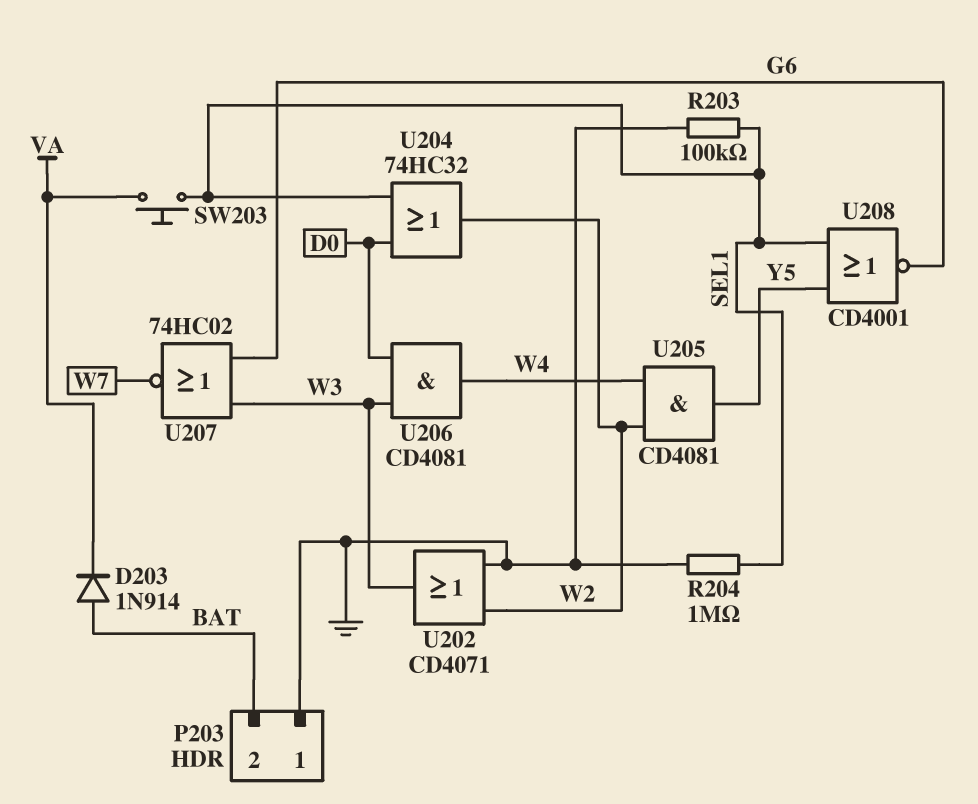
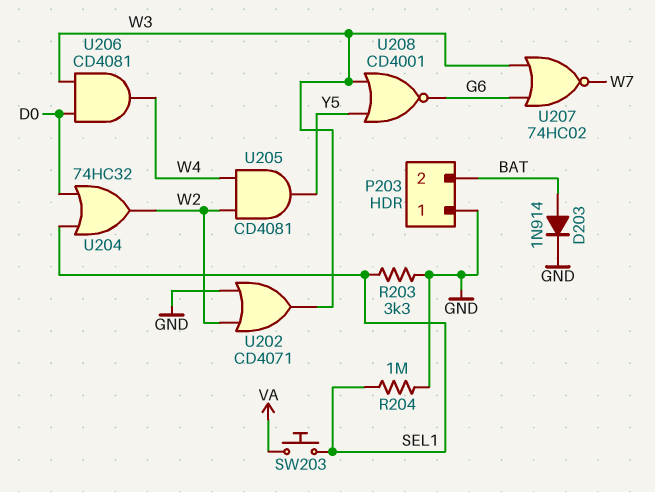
D203: diode 1N914 (A BAT, K VA) -> diode 1N914 (A BAT, K GND)
R203: 100k (GND, SEL1) -> 3.3k (GND, SEL1)
U208: NOR CD4001 (in SEL1, in Y5, out G6) -> NOR CD4001 (in W3, in Y5, out G6)

